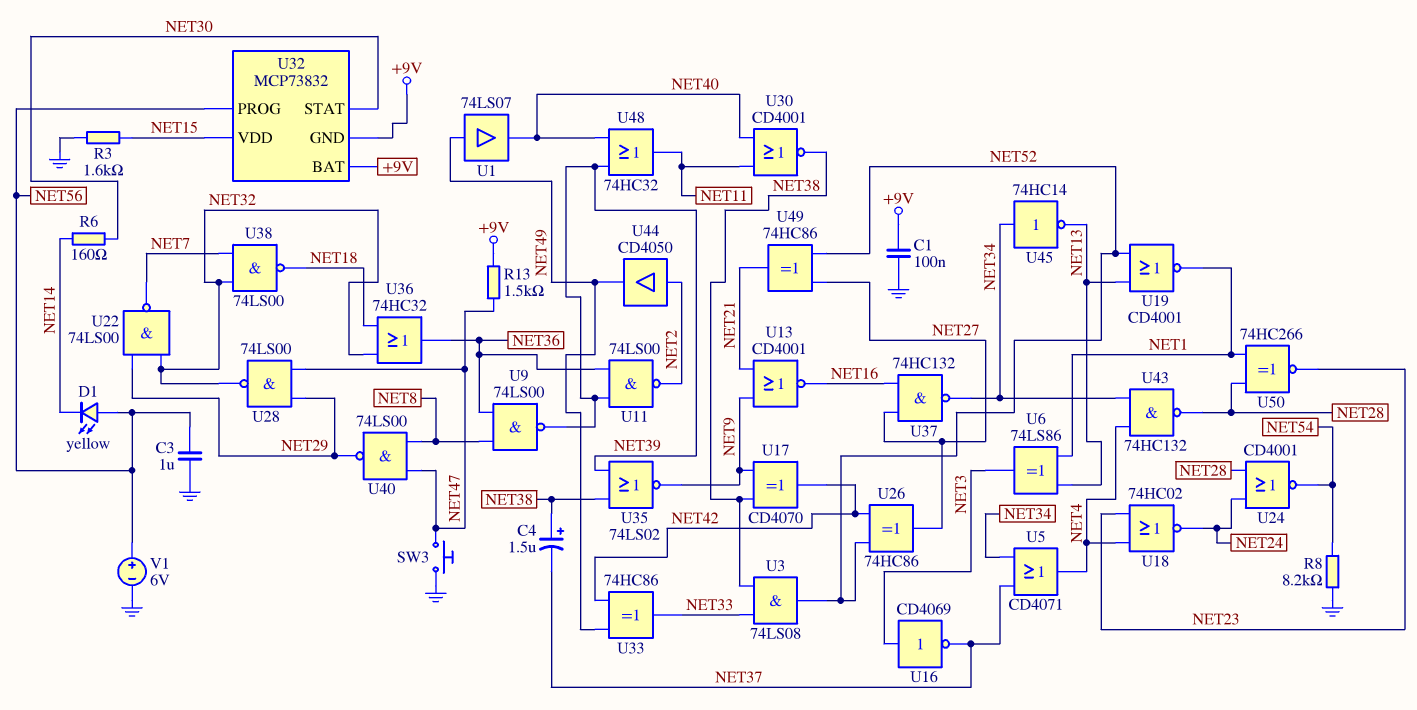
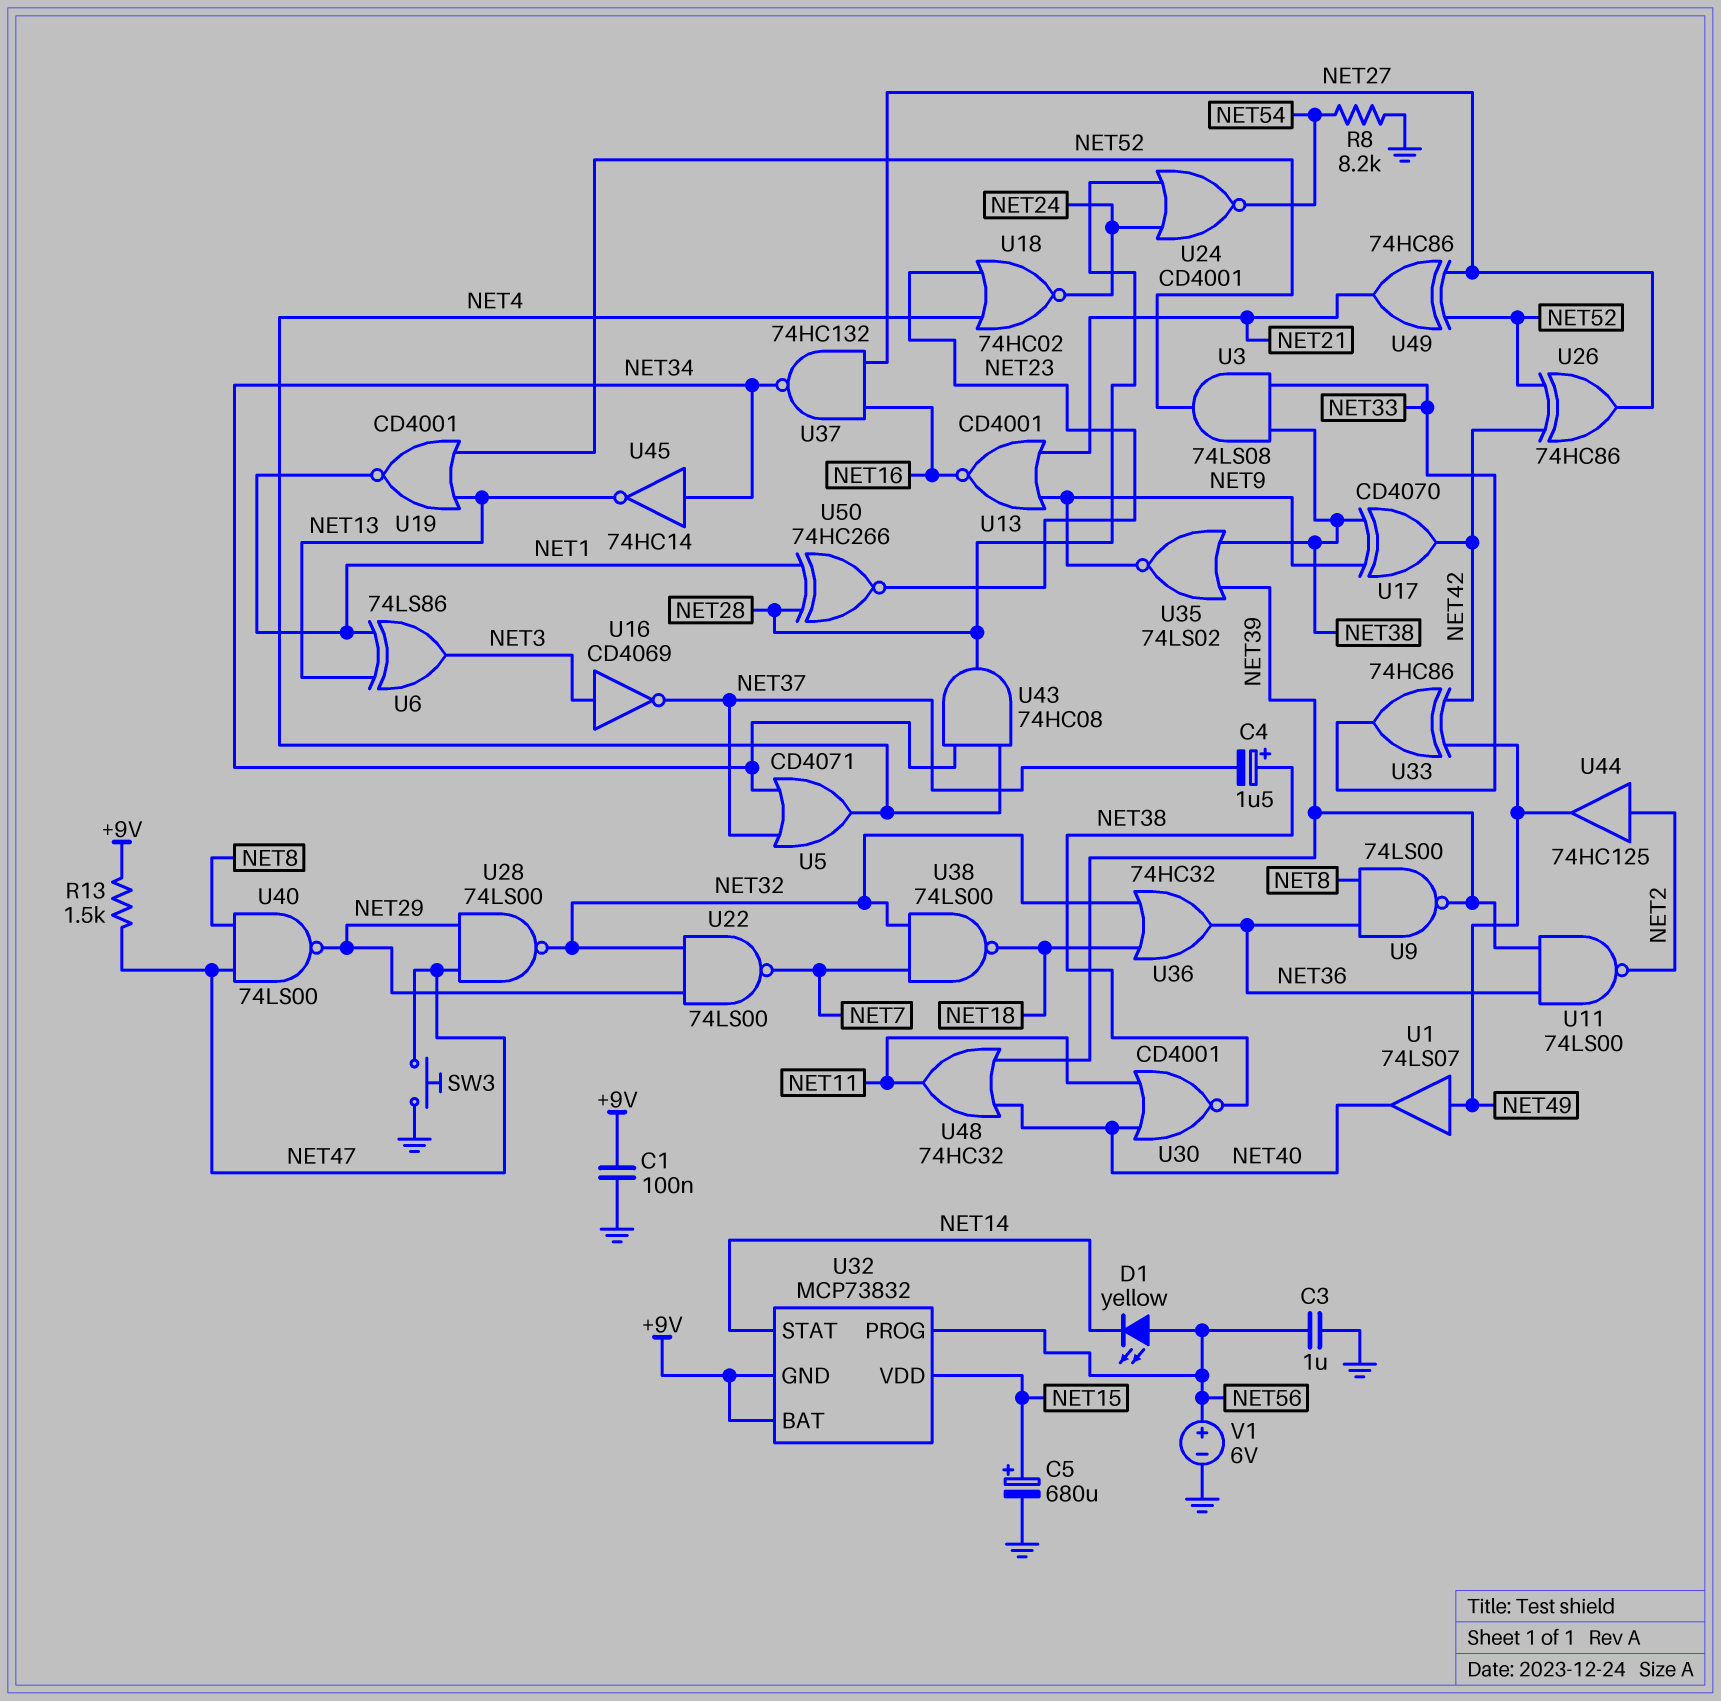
C5: none -> 680uF (plus NET15, minus GND)
R3: 1.6k (GND, NET15) -> none
R6: 160 (NET14, NET30) -> none
U32 pin STAT: NET30 -> NET14
U43: NAND 74HC132 (in NET4, in NET34, out NET28) -> AND 74HC08 (in NET4, in NET34, out NET28)
U44: buffer CD4050 (in NET2, out NET49) -> buffer 74HC125 (in NET2, out NET49)

